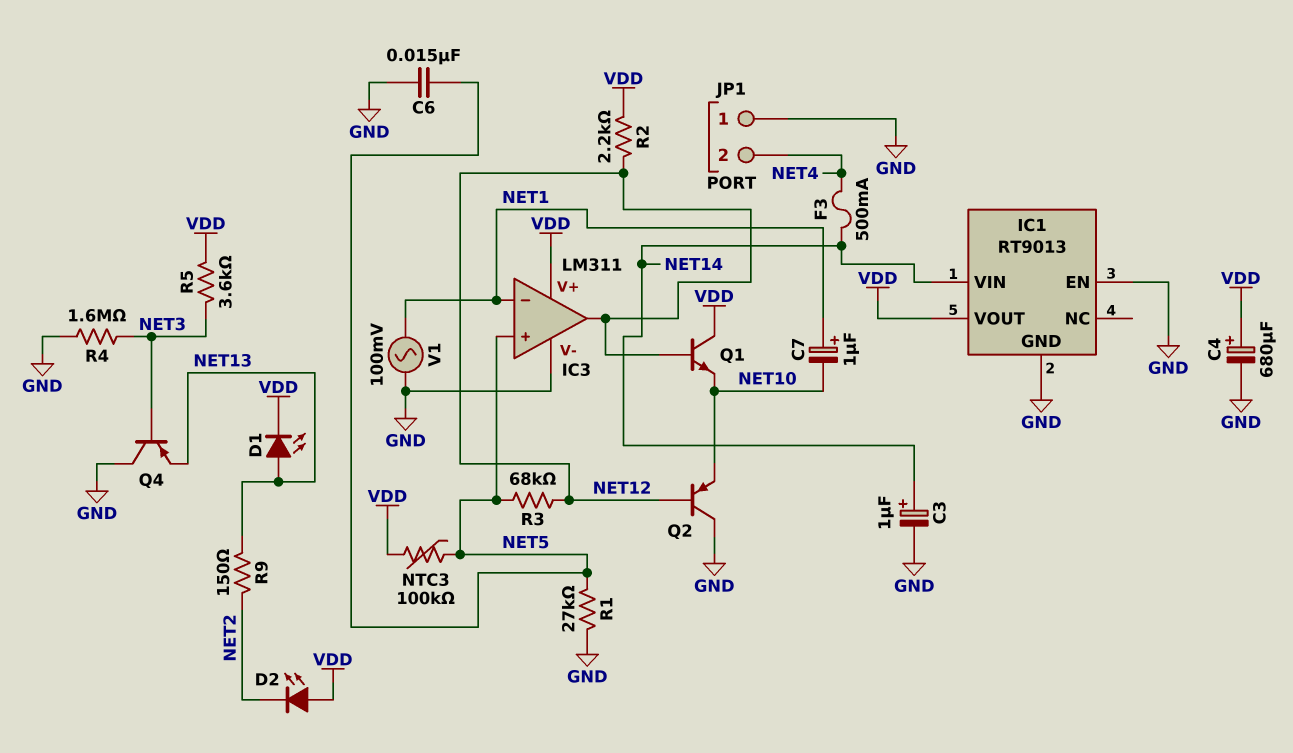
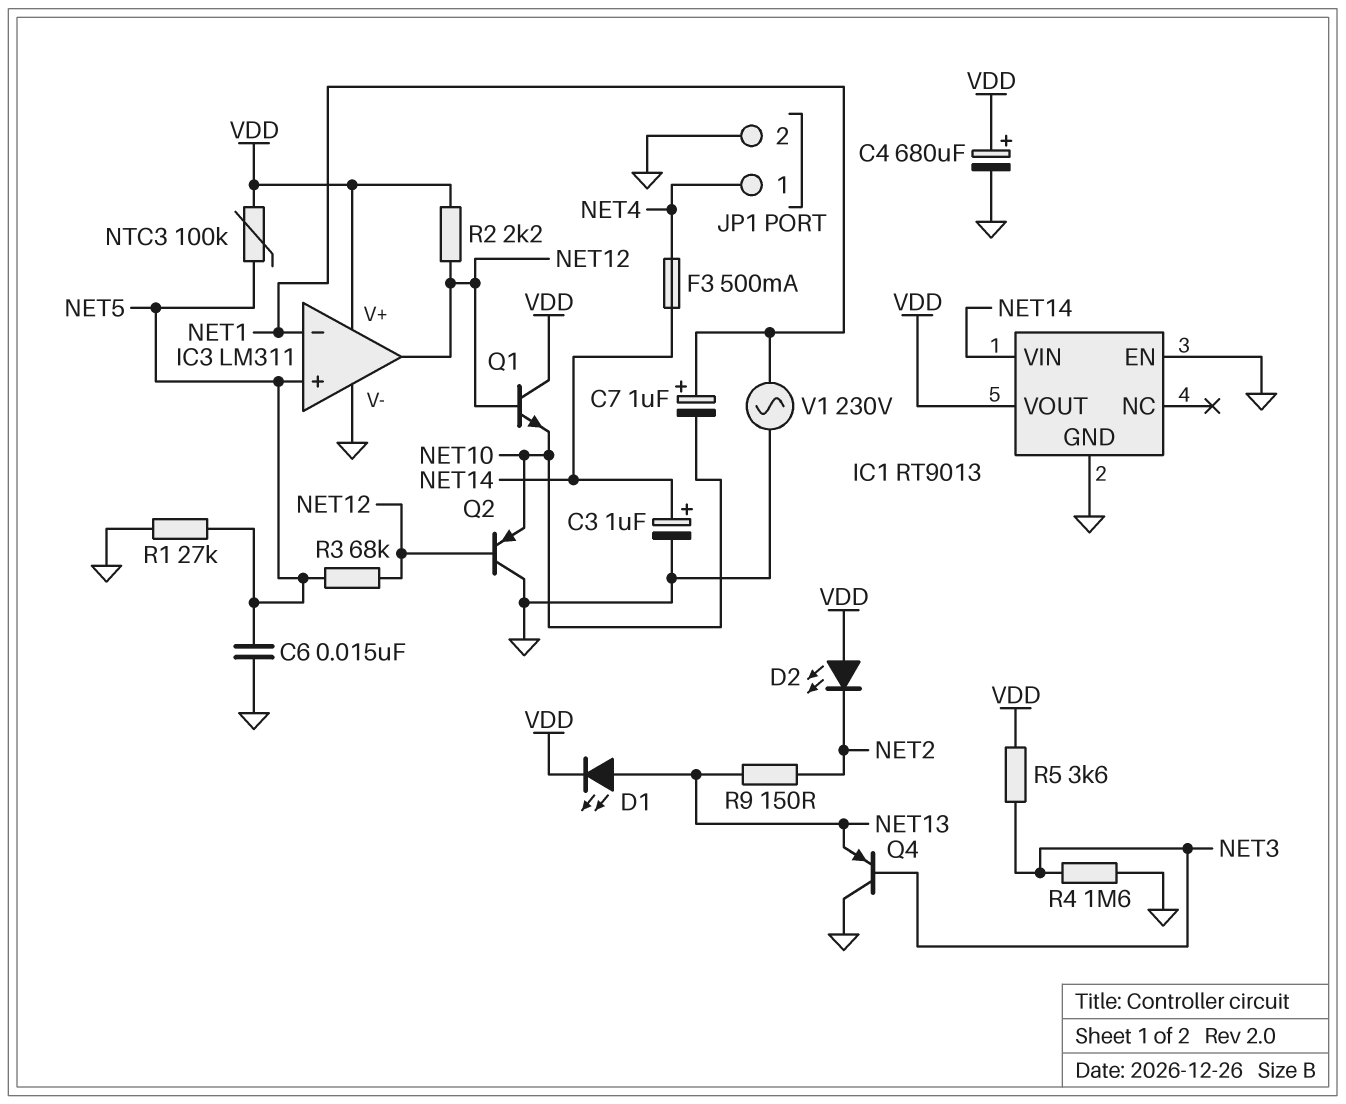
JP1 pin 1: GND -> NET4
JP1 pin 2: NET4 -> GND
V1: AC 100mV (GND, NET1) -> AC 230V (GND, NET1)

